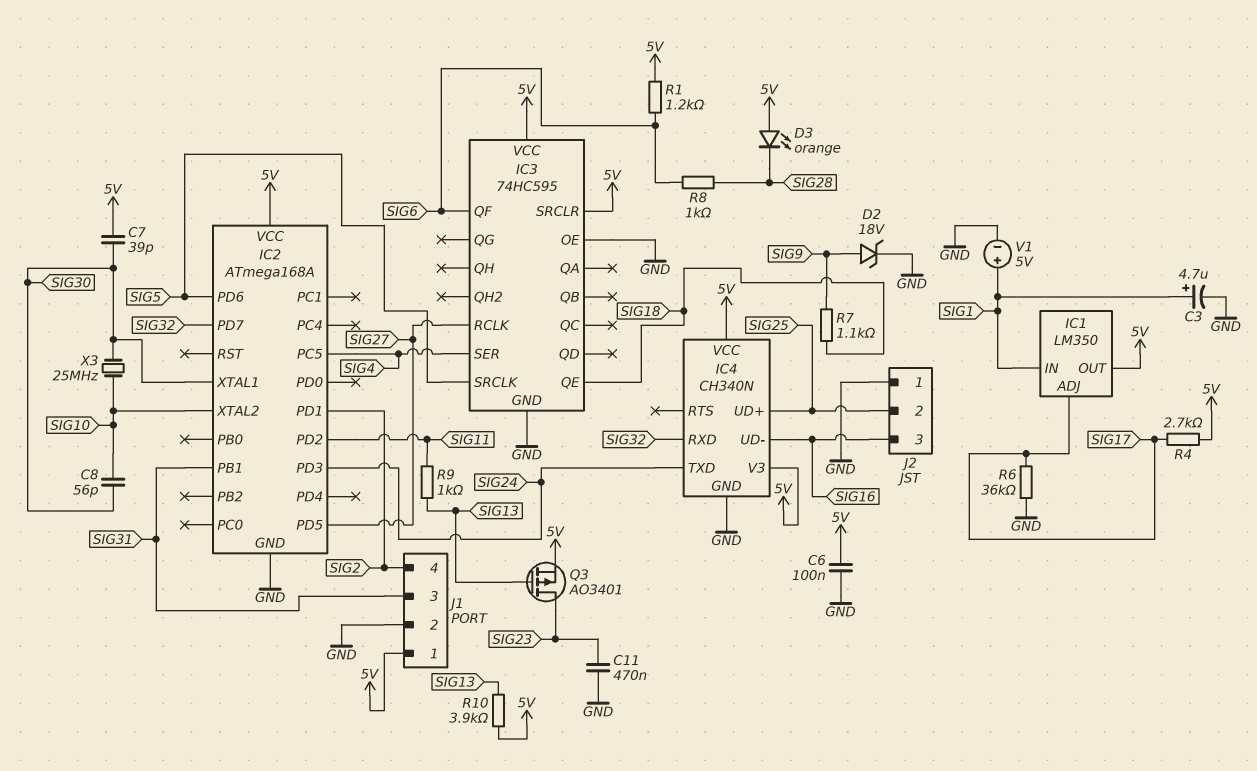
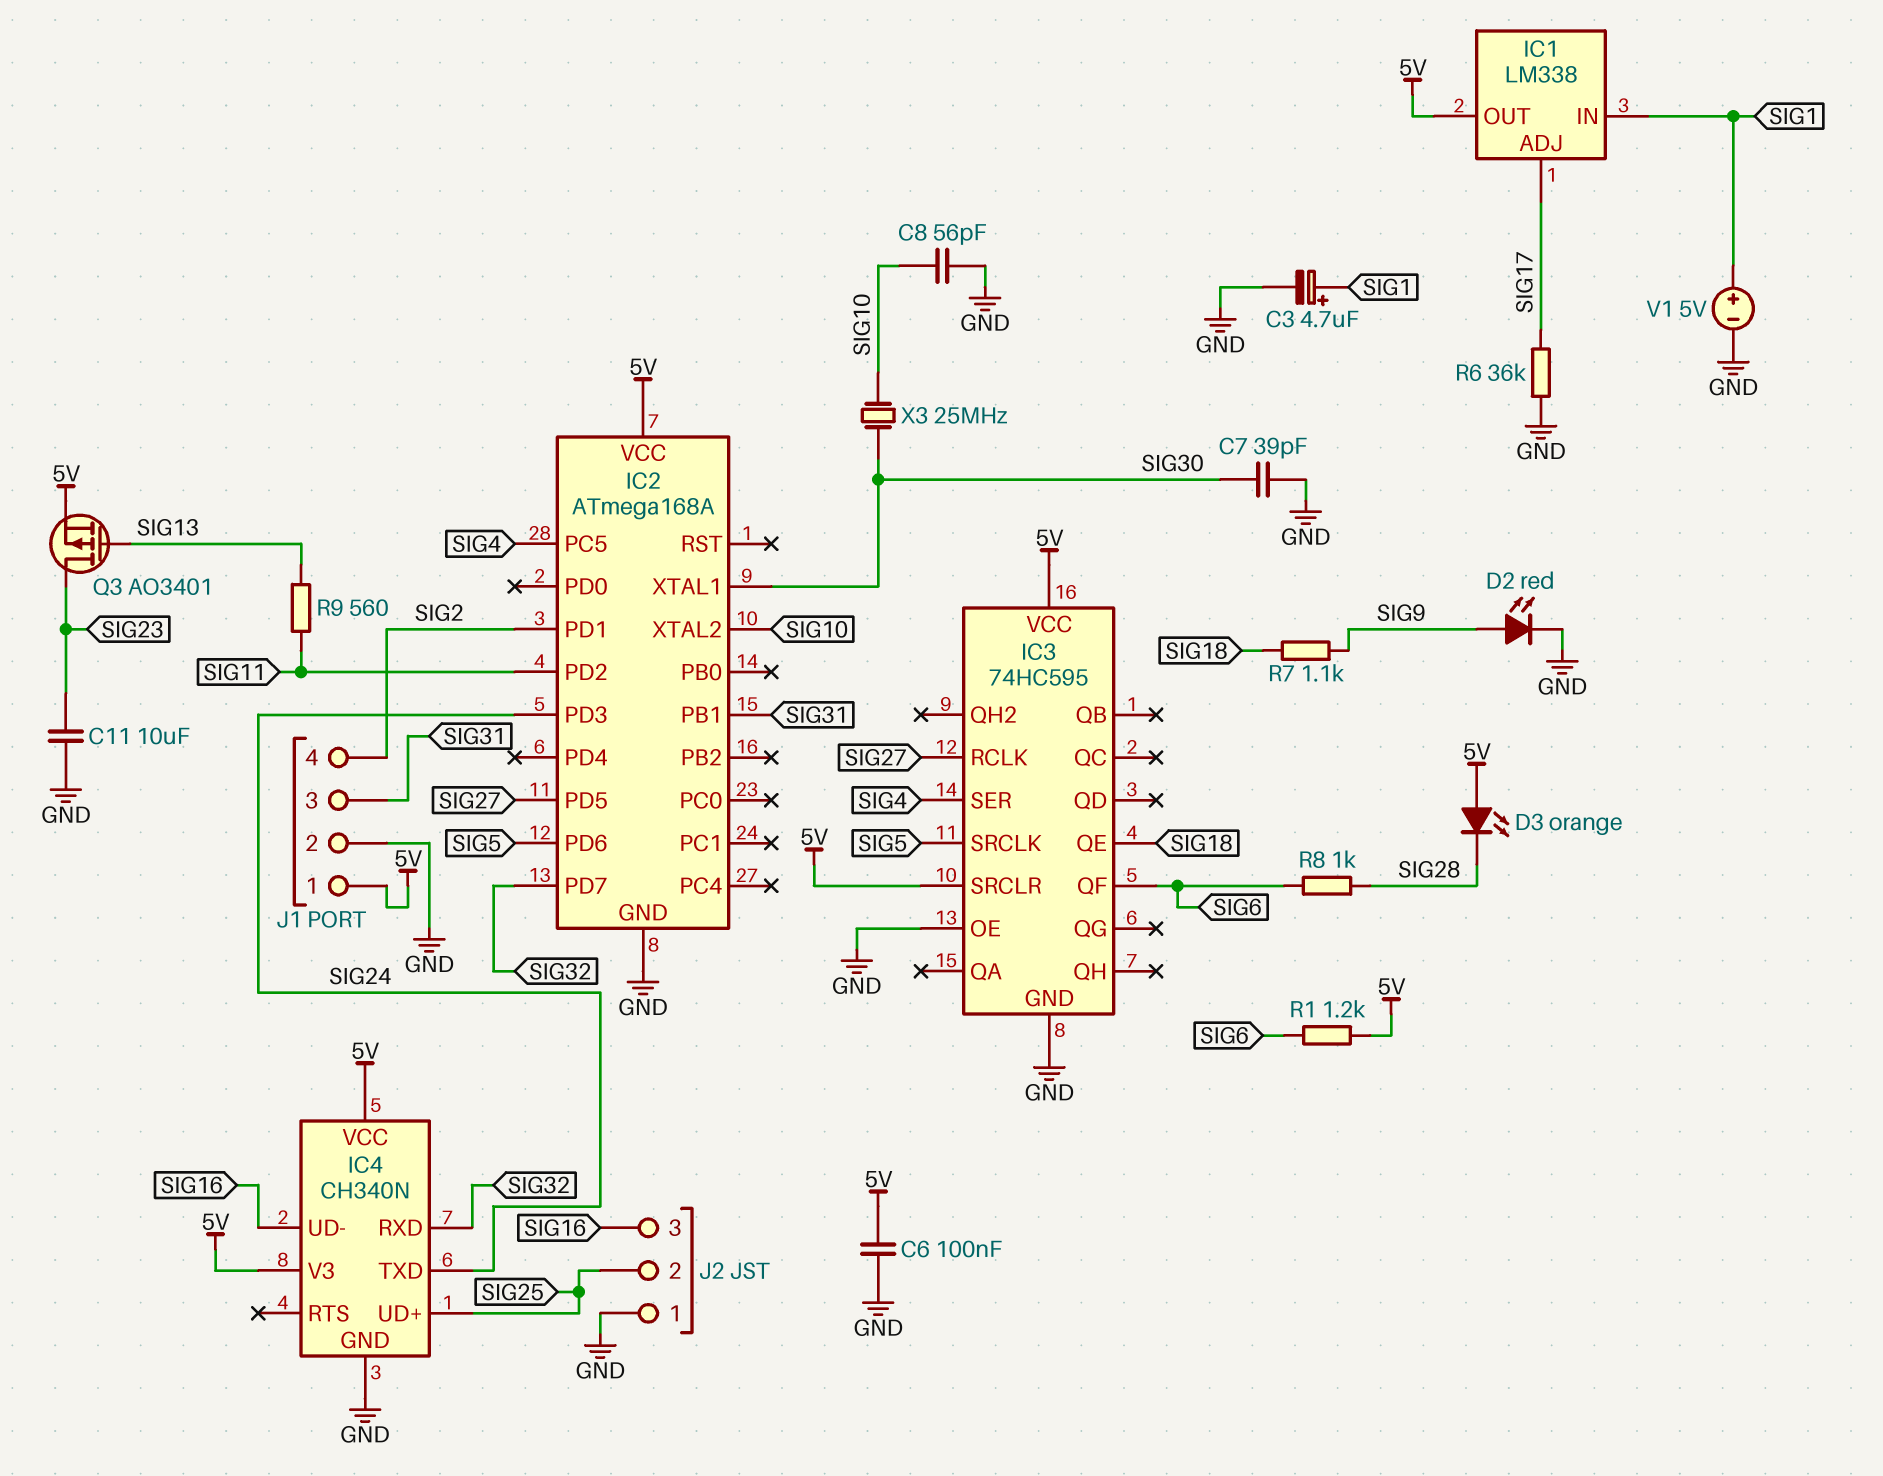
C7: 39pF (5V, SIG30) -> 39pF (GND, SIG30)
C8: 56pF (SIG10, SIG30) -> 56pF (GND, SIG10)
C11: 470nF (GND, SIG23) -> 10uF (GND, SIG23)
D2: zener 18V (A SIG9, K GND) -> LED red (A SIG9, K GND)
IC1: LM350 -> LM338
R4: 2.7k (5V, SIG17) -> none
R9: 1k (SIG11, SIG13) -> 560 (SIG11, SIG13)
R10: 3.9k (5V, SIG13) -> none

